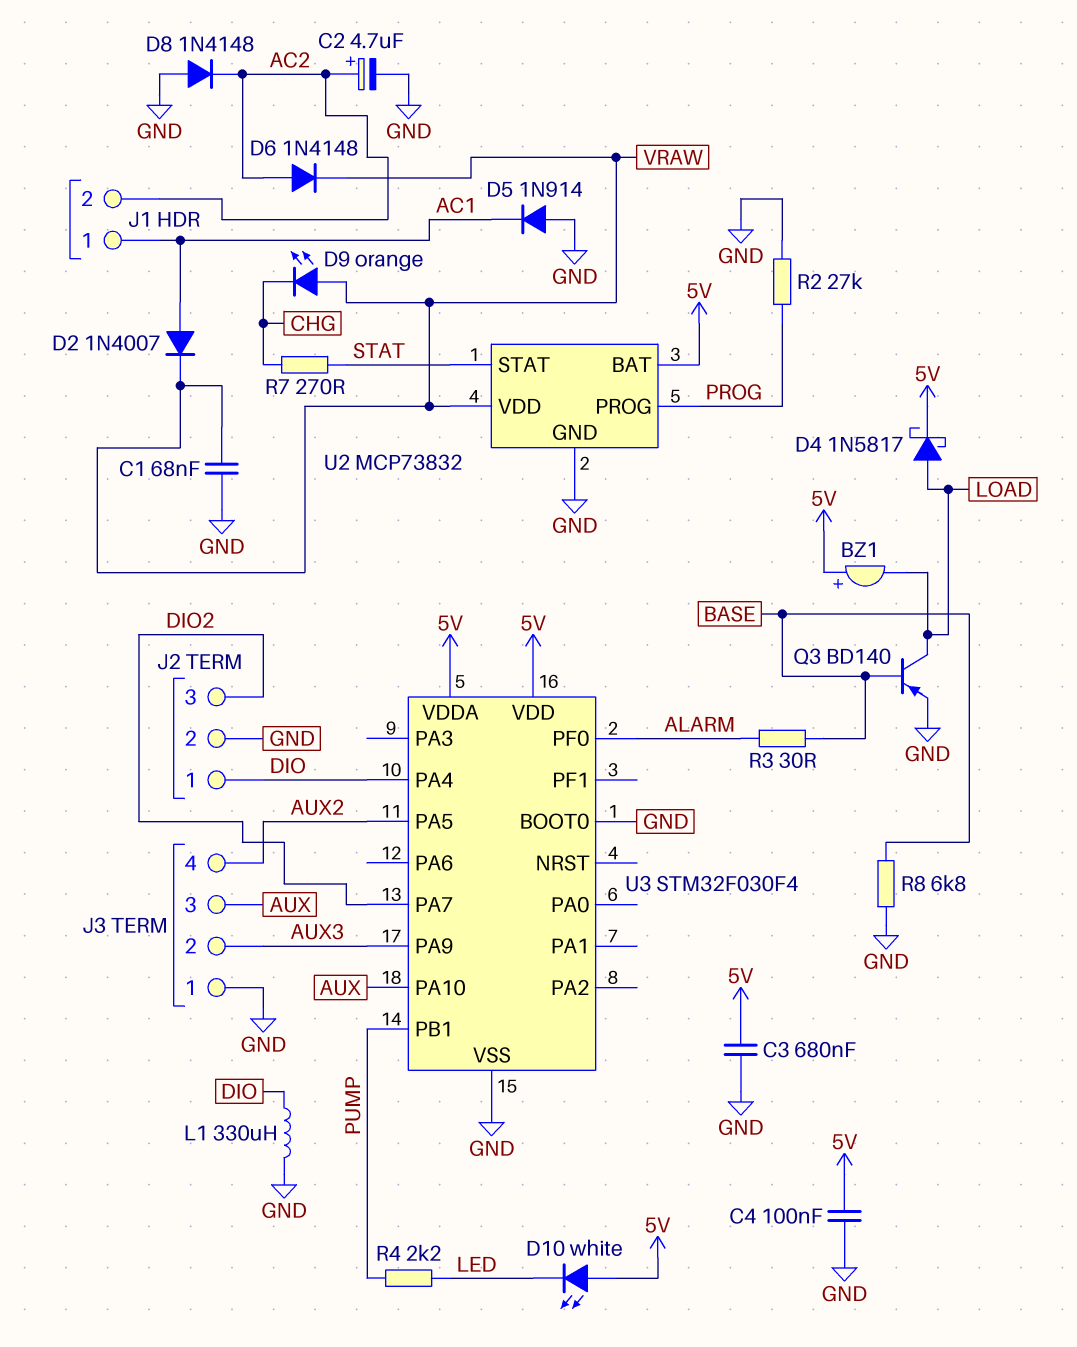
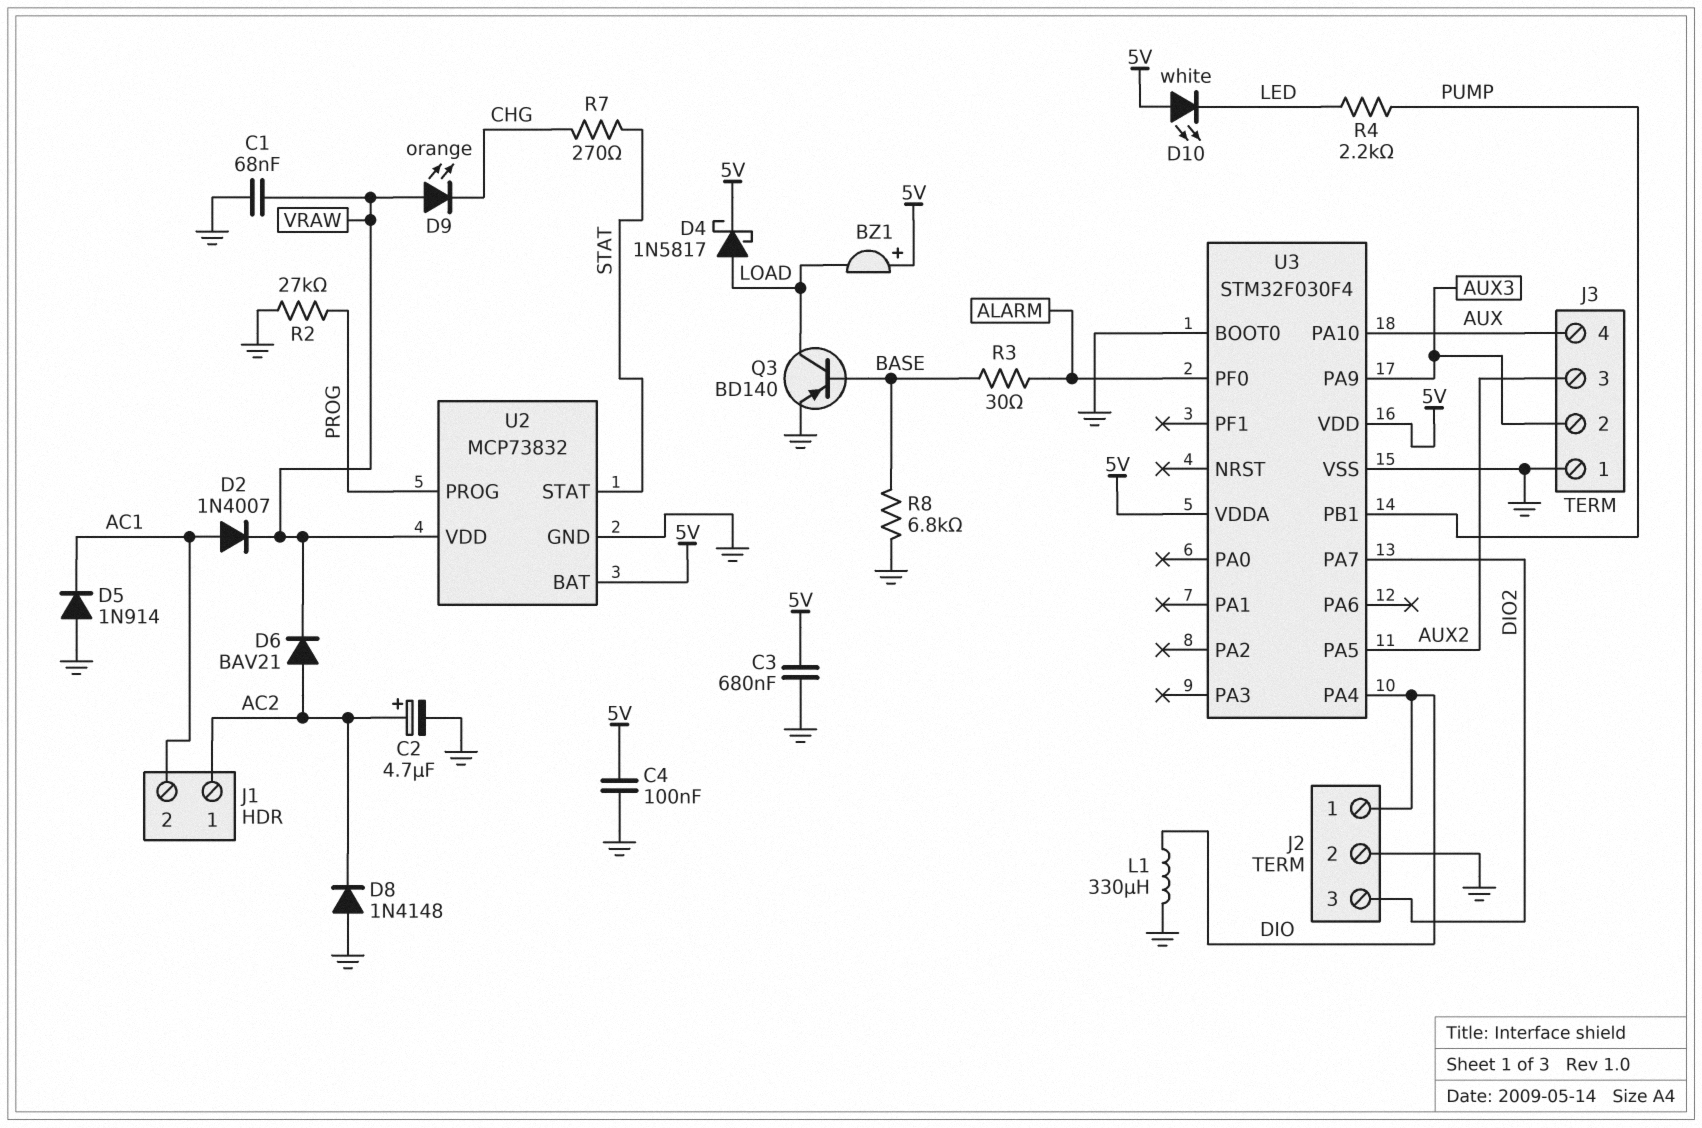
D6: diode 1N4148 (A AC2, K VRAW) -> diode BAV21 (A AC2, K VRAW)
J1 pin 1: AC1 -> AC2
J1 pin 2: AC2 -> AC1
J3 pin 3: AUX -> AUX2
J3 pin 4: AUX2 -> AUX

